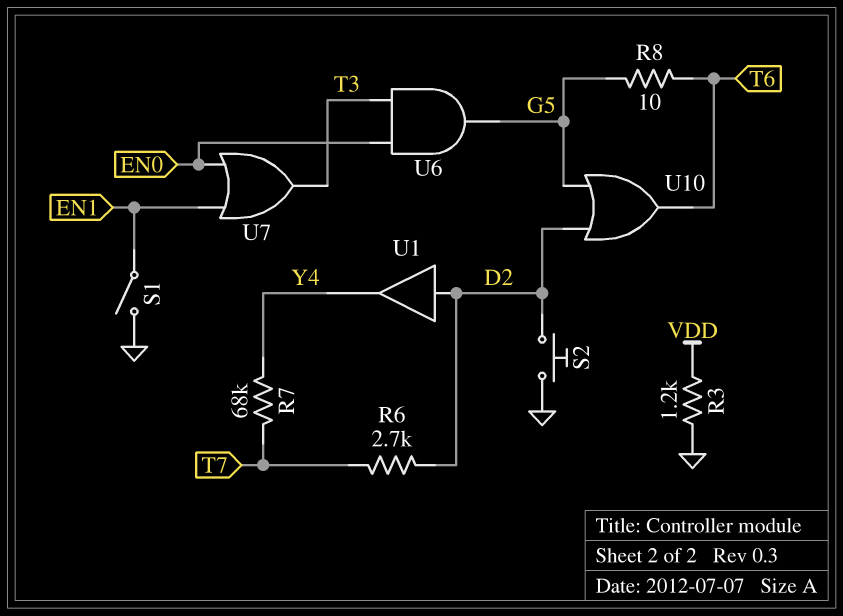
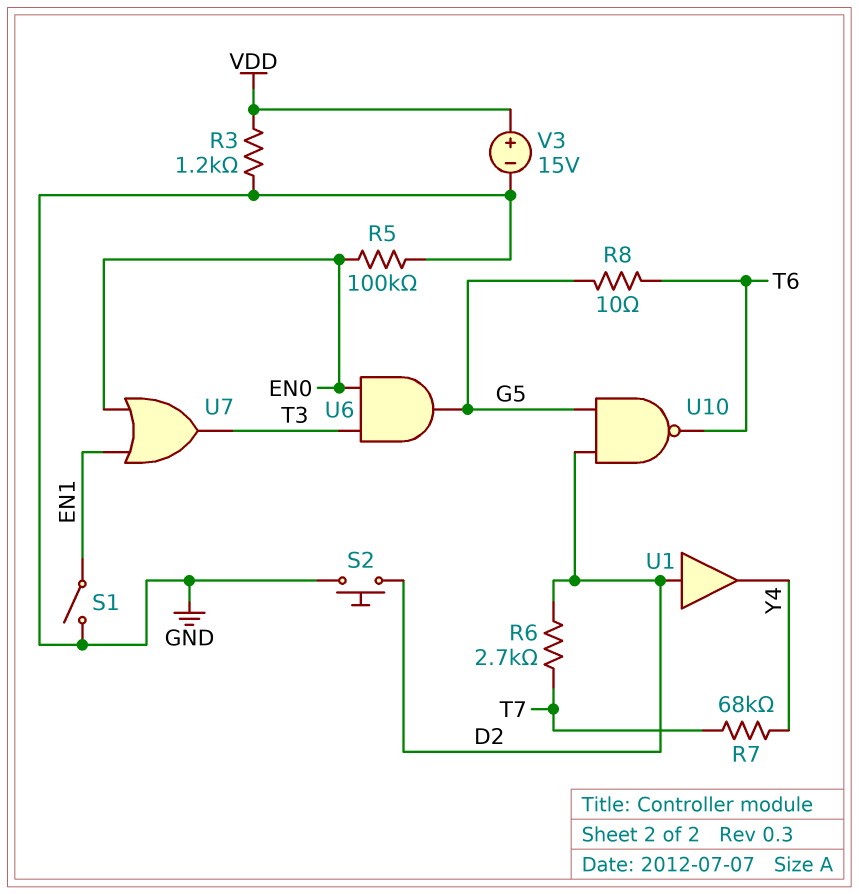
R5: none -> 100k (EN0, GND)
U10: OR (in D2, in G5, out T6) -> NAND (in D2, in G5, out T6)
V3: none -> 15V (plus VDD, minus GND)

